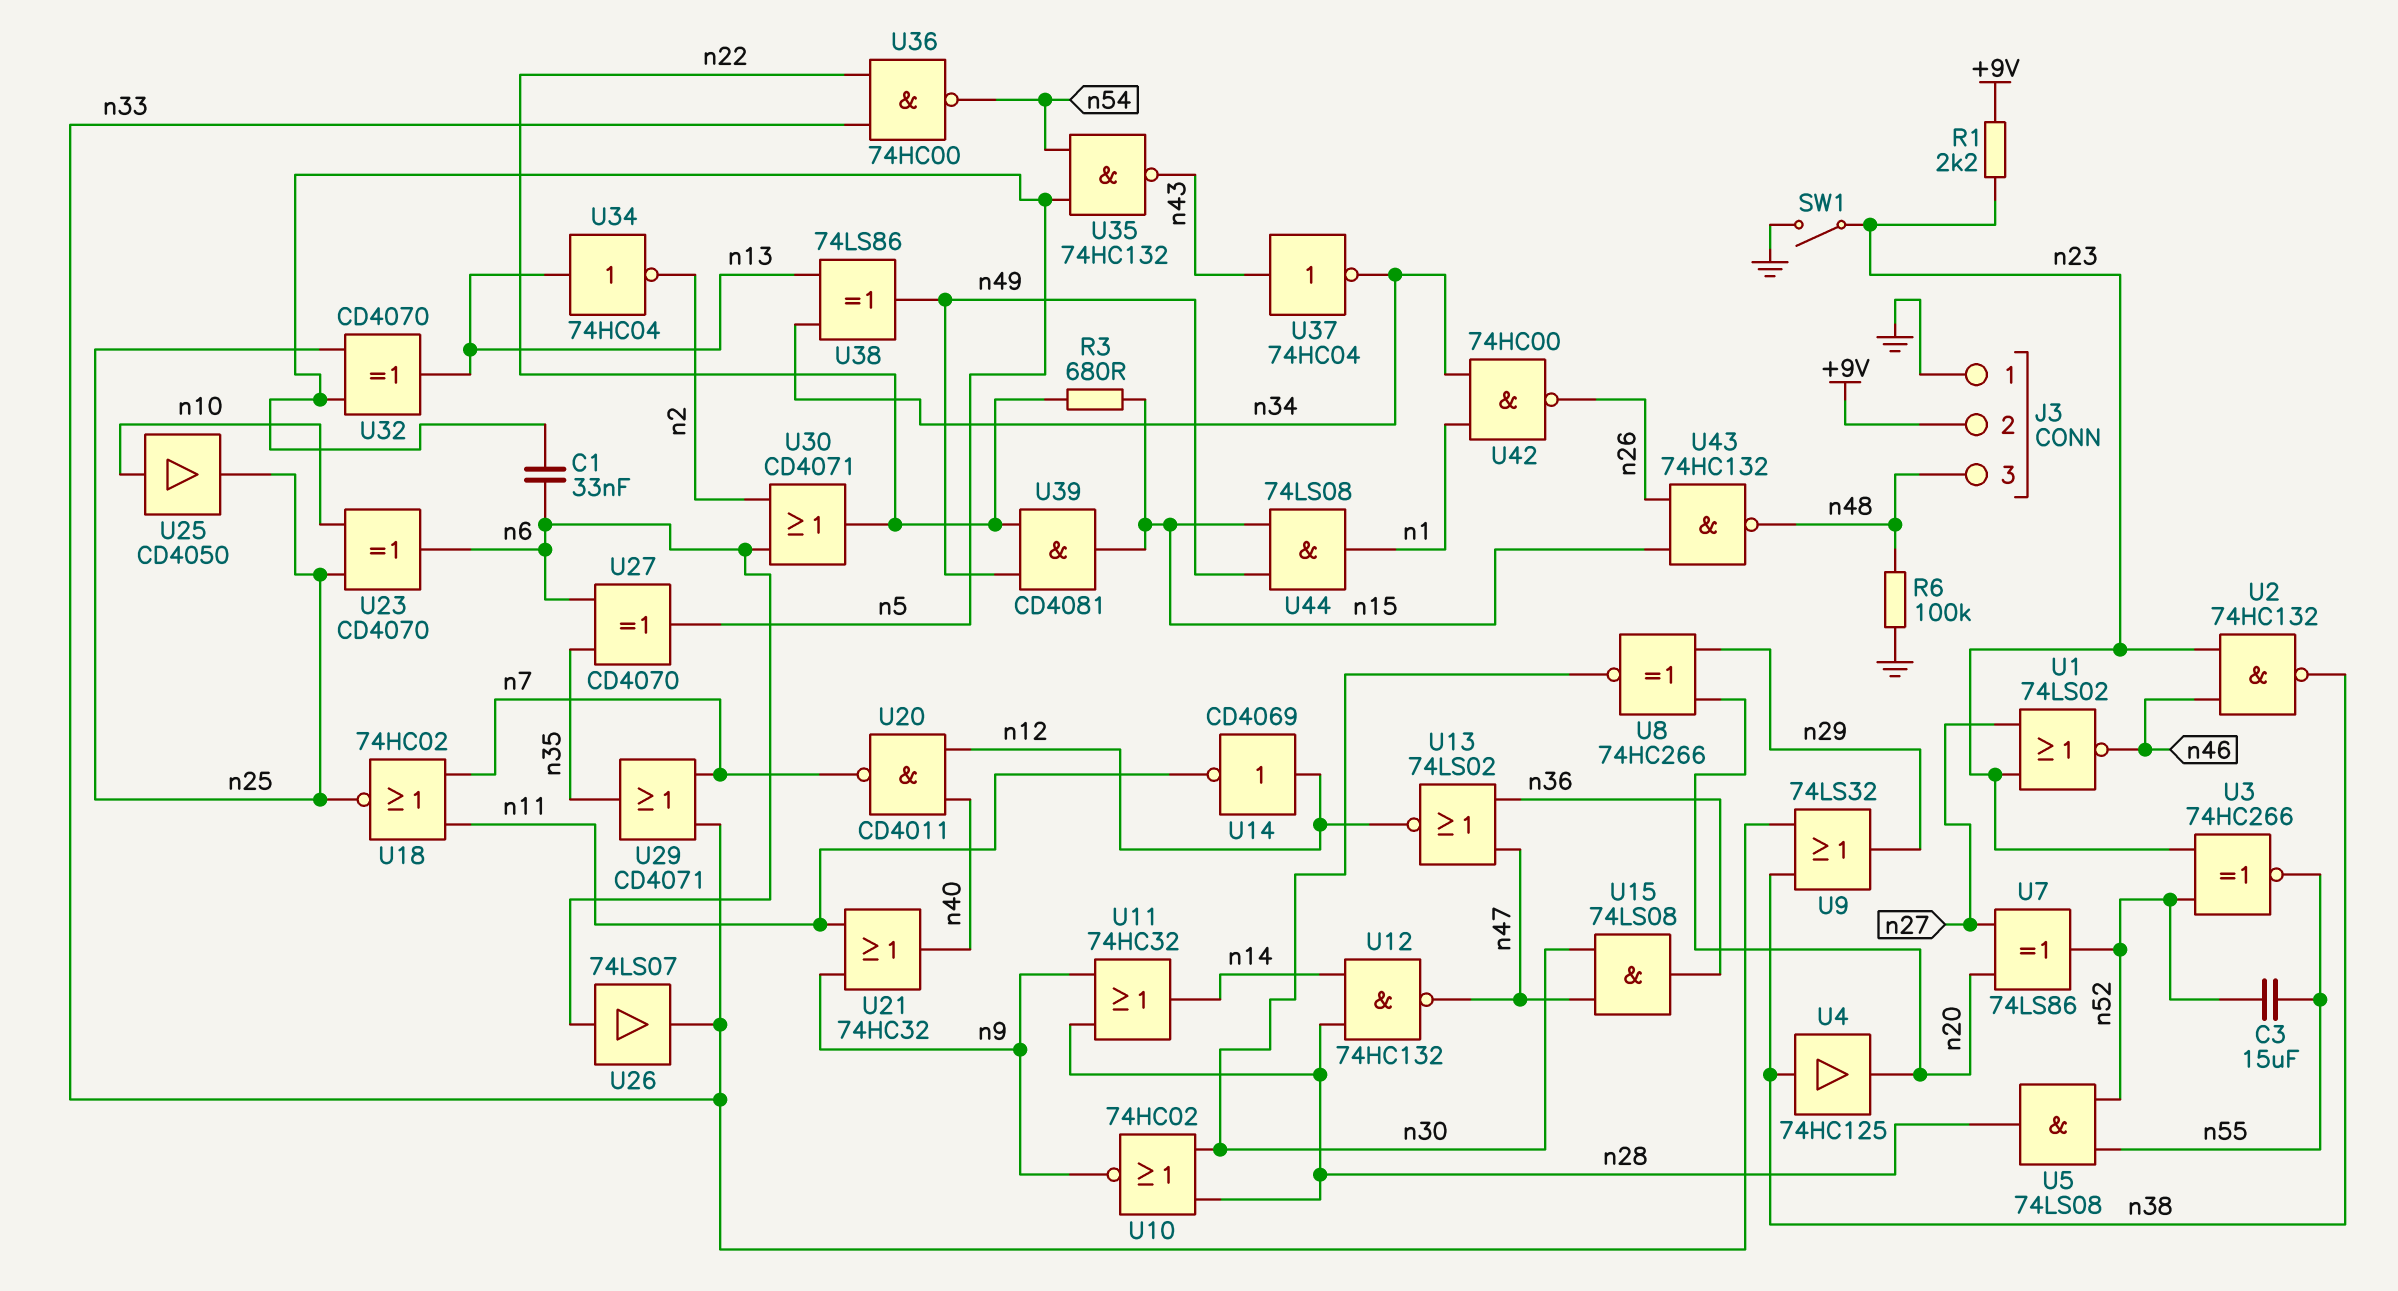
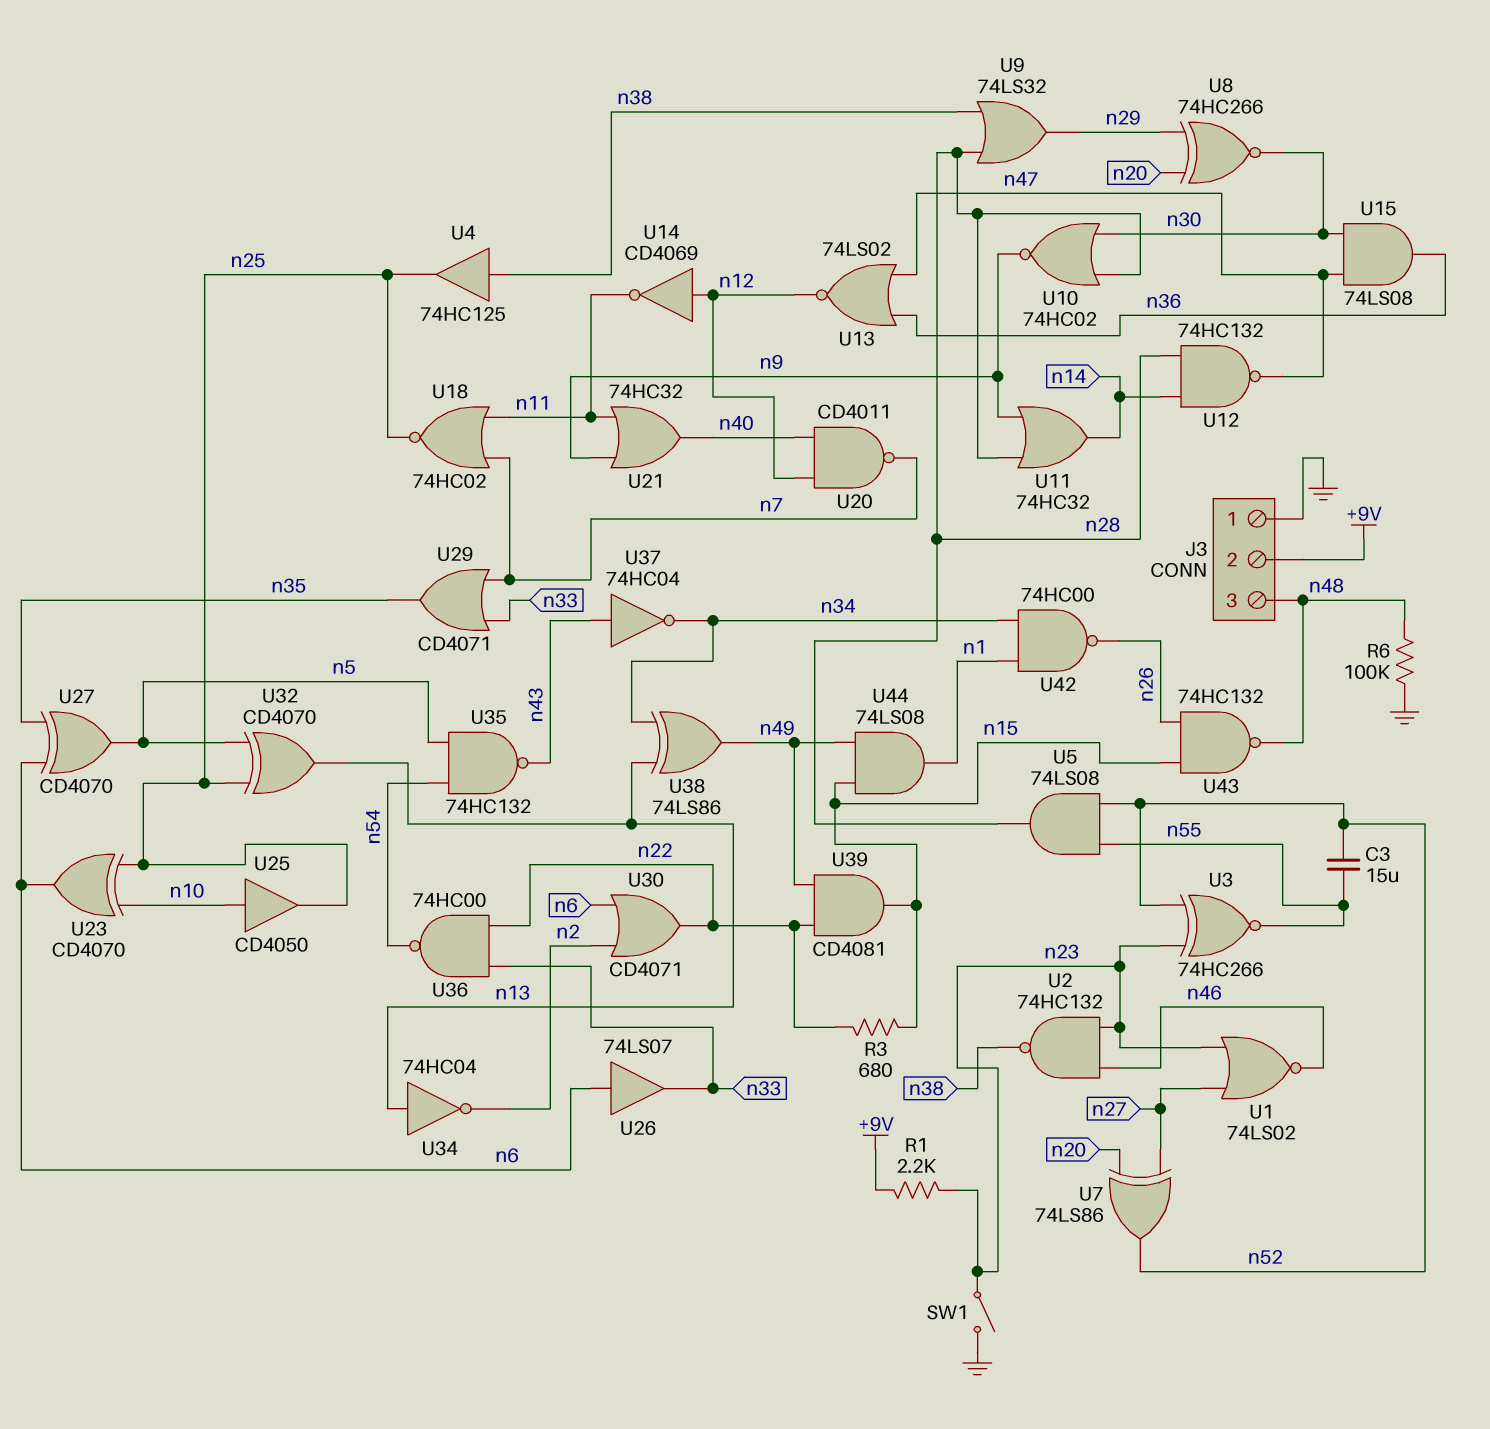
C1: 33nF (n5, n6) -> none
U4: buffer 74HC125 (in n38, out n20) -> buffer 74HC125 (in n38, out n25)
U9: OR 74LS32 (in n33, in n38, out n29) -> OR 74LS32 (in n28, in n38, out n29)

